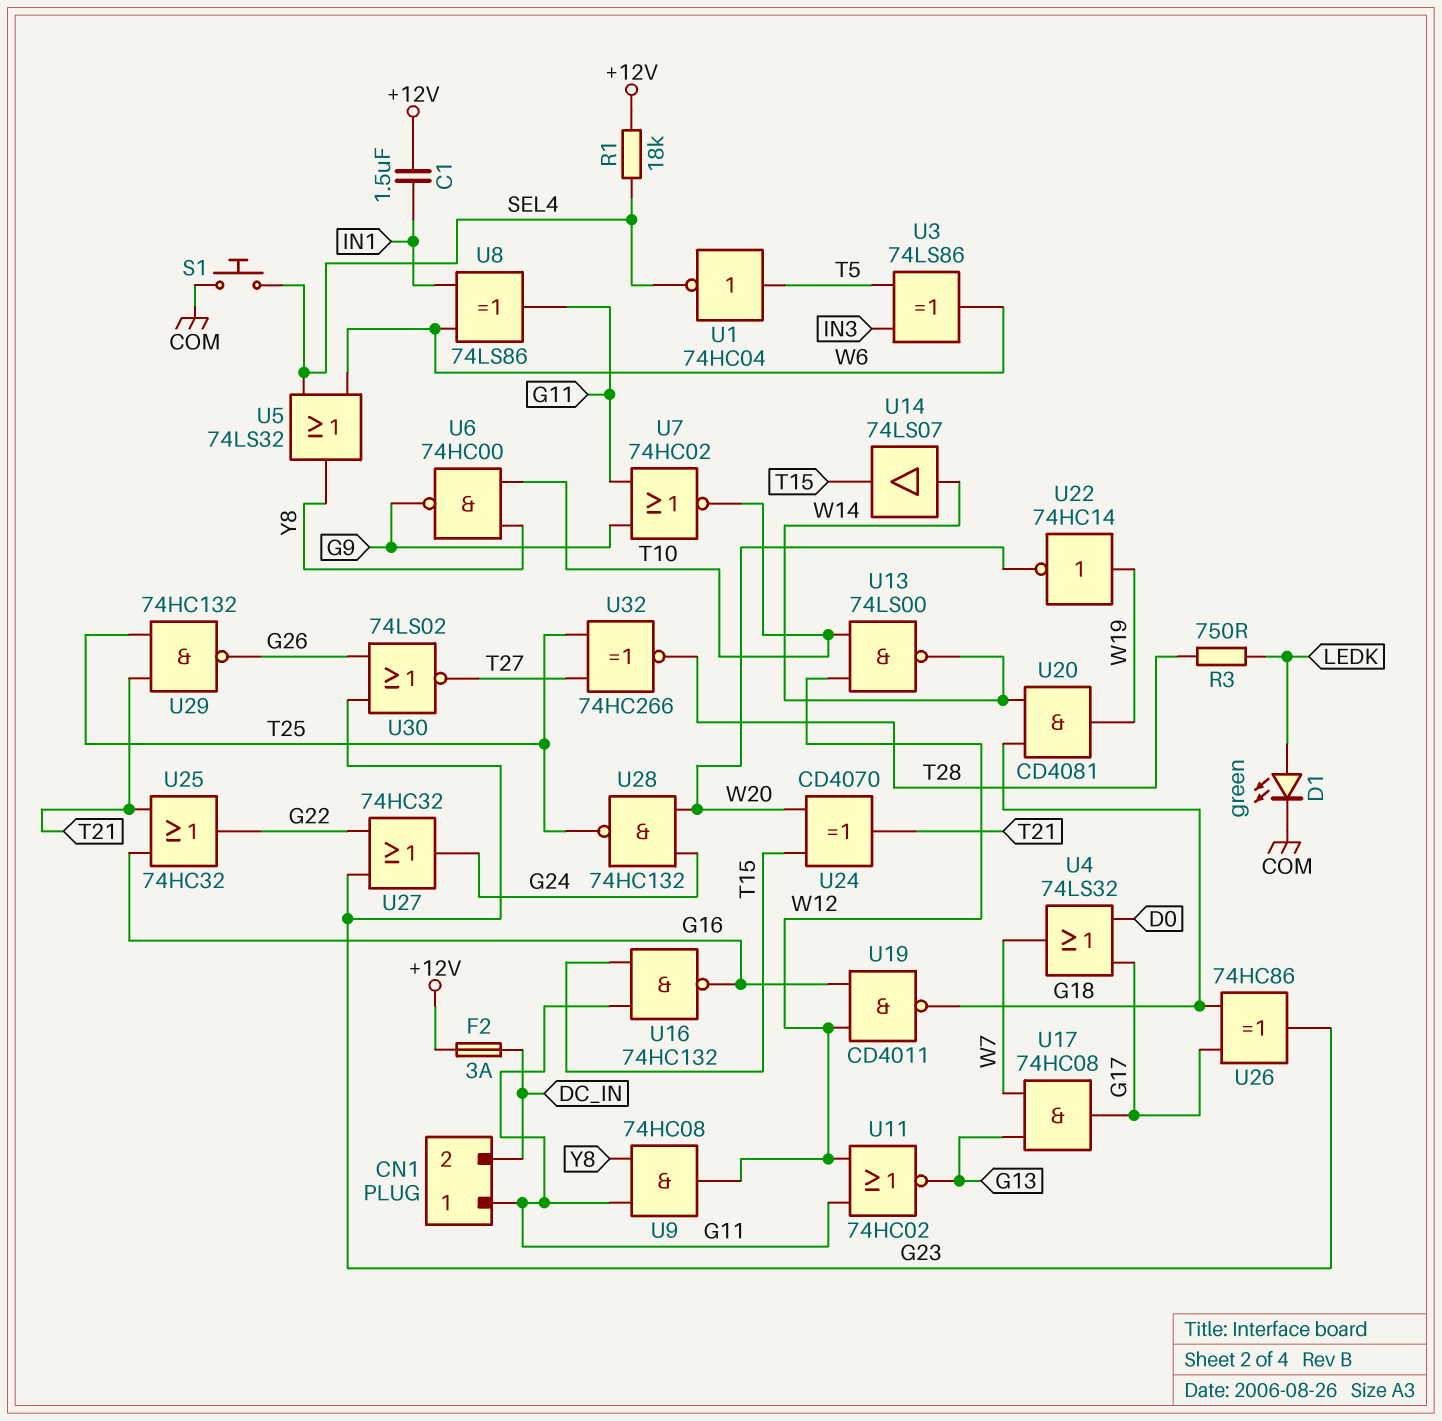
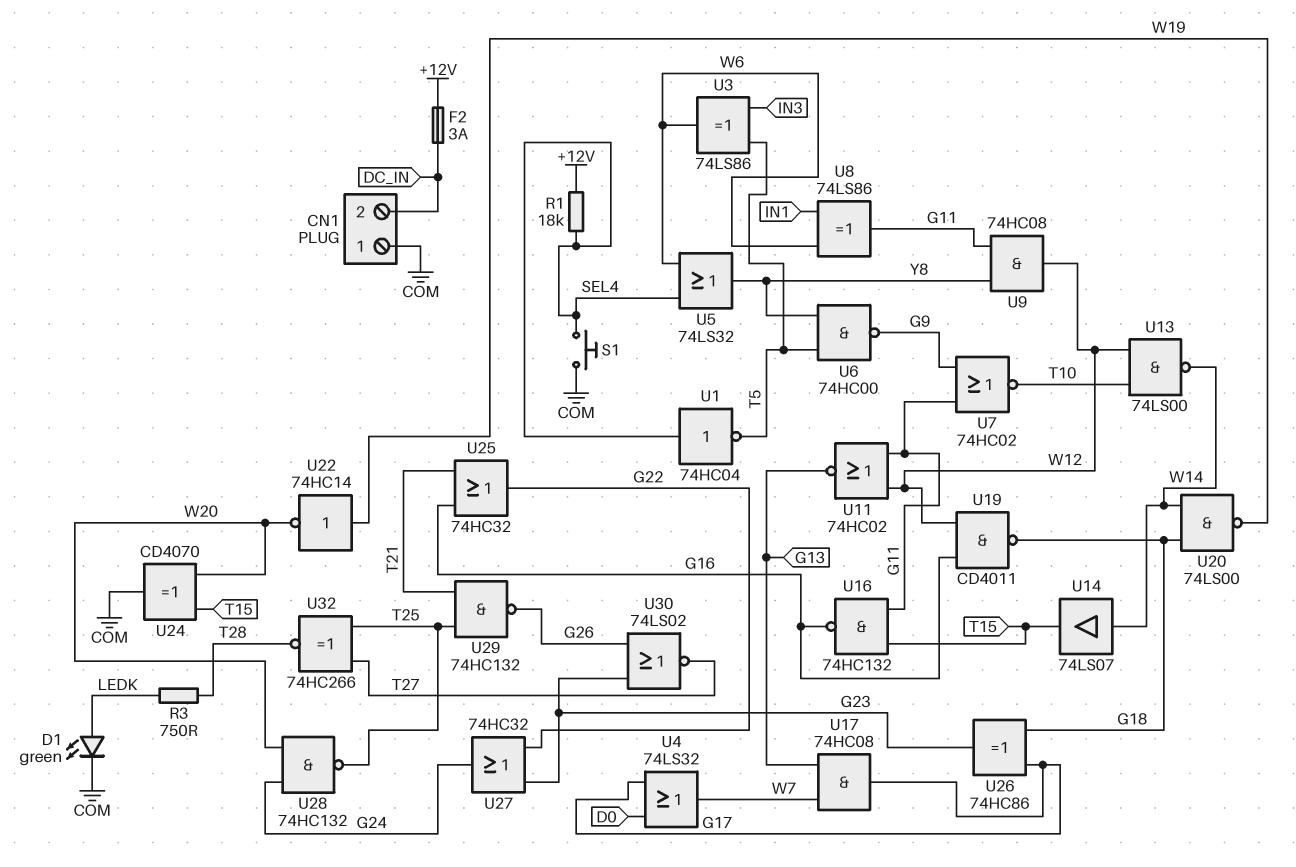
C1: 1.5uF (+12V, IN1) -> none
CN1 pin 1: G11 -> COM
U1: NOT 74HC04 (in T5, out SEL4) -> NOT 74HC04 (in SEL4, out T5)
U6: NAND 74HC00 (in T10, in Y8, out G9) -> NAND 74HC00 (in T5, in Y8, out G9)
U20: AND CD4081 (in G18, in W14, out W19) -> NAND 74LS00 (in G18, in W14, out W19)
U24: XOR CD4070 (in T15, in W20, out T21) -> XOR CD4070 (in T15, in W20, out COM)

